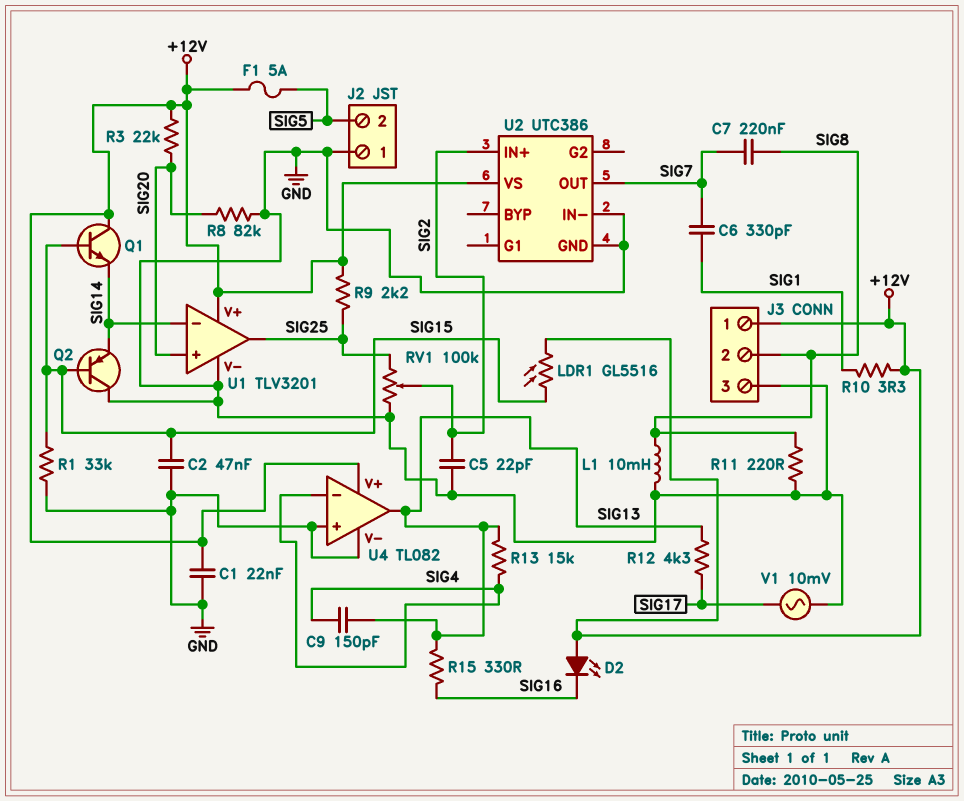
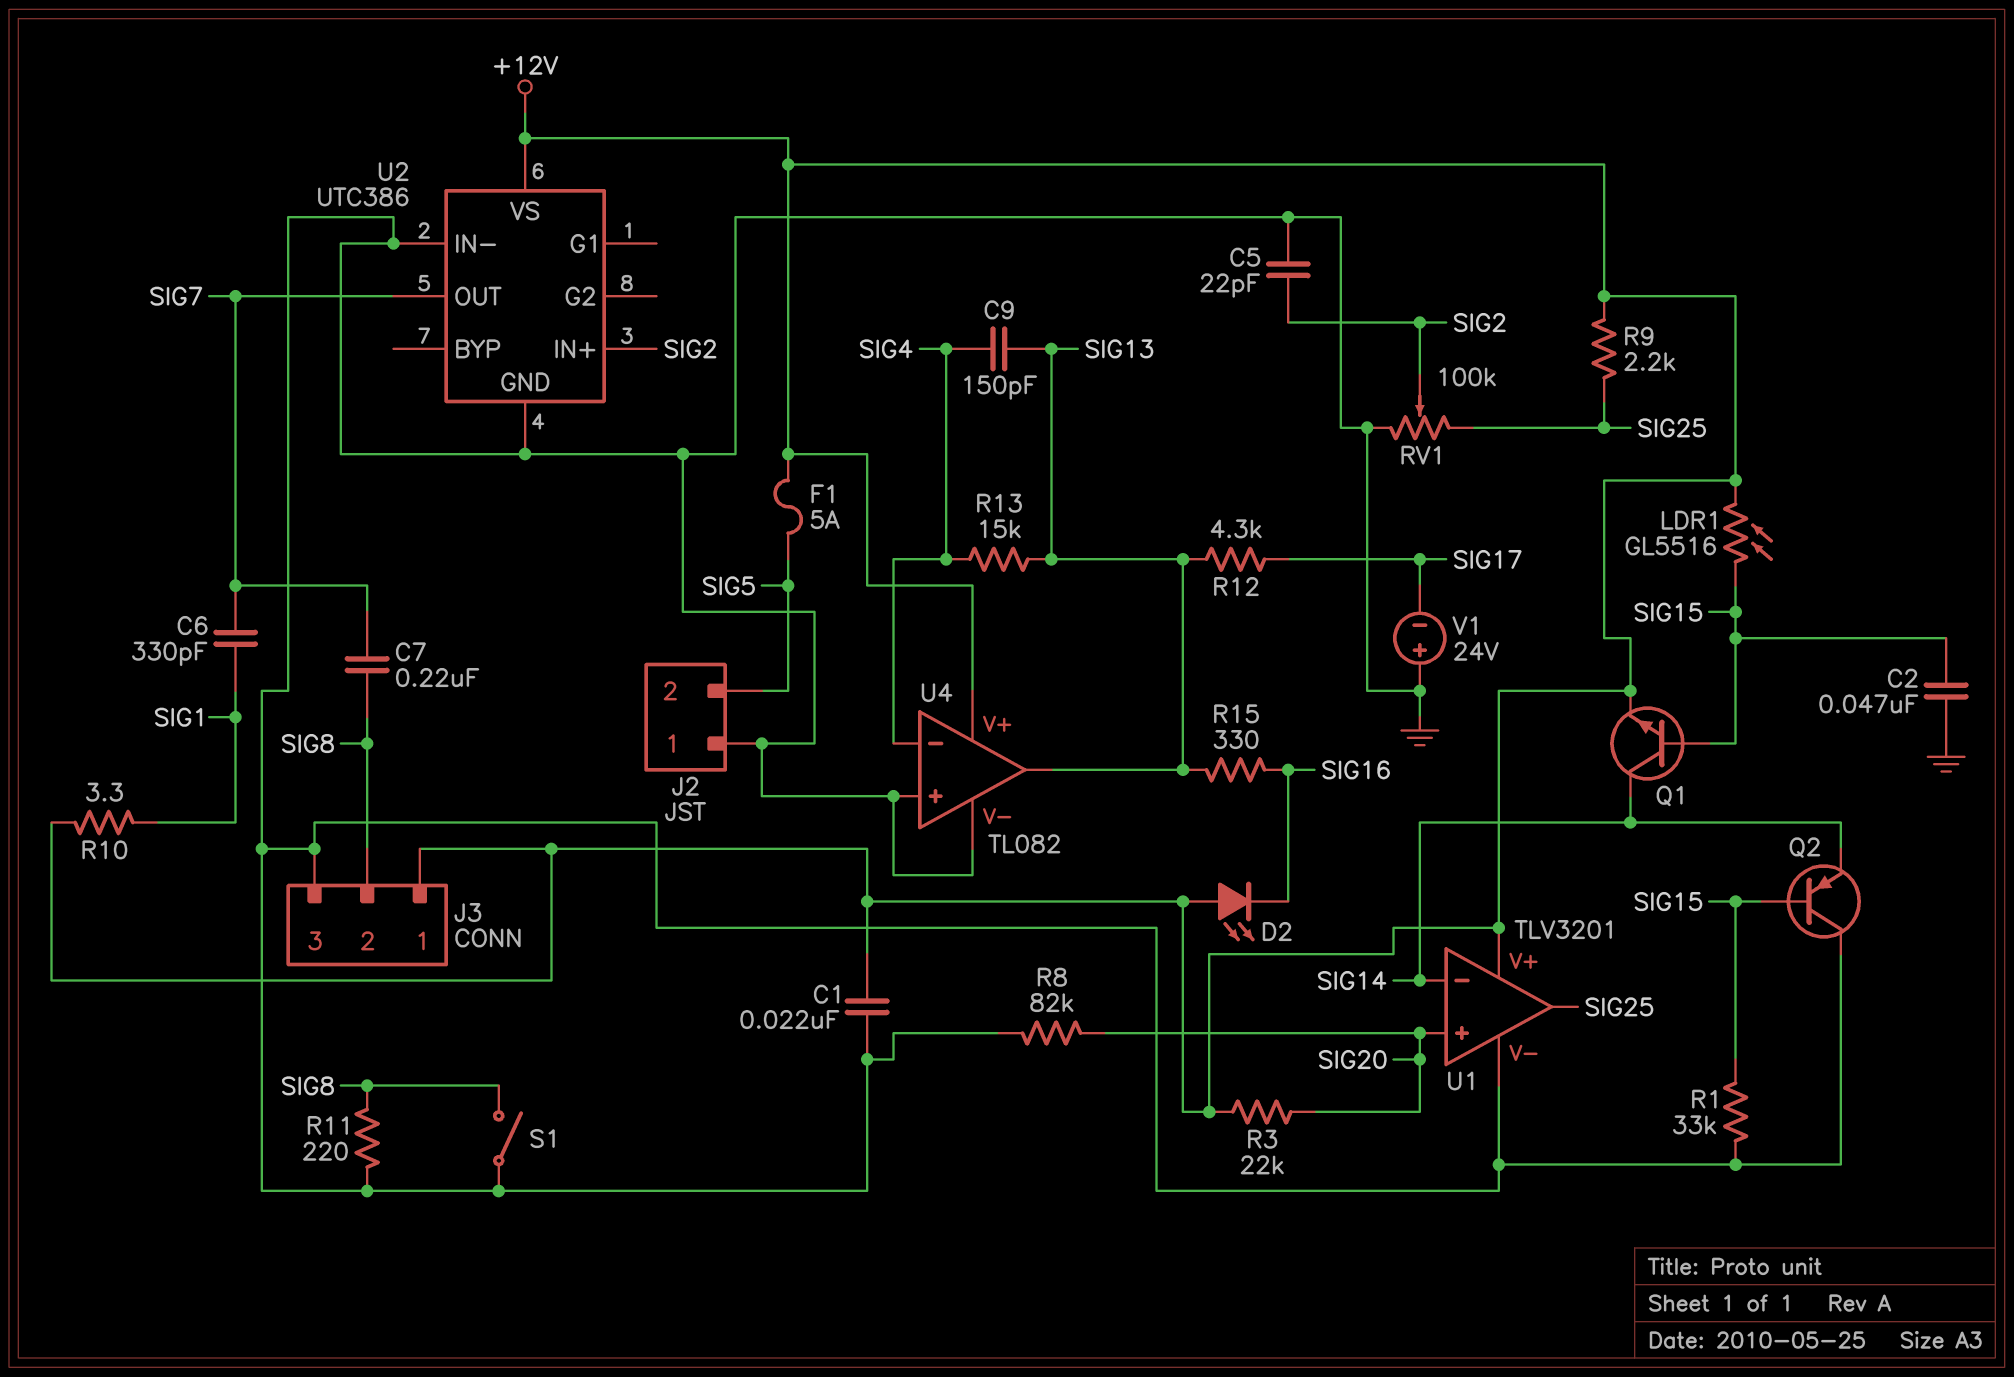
L1: 10mH (GND, SIG8) -> none
Q1: NPN (B SIG15, C +12V, E SIG14) -> NPN (B SIG15, C SIG14, E +12V)
S1: none -> switch (GND, SIG8)
V1: AC 10mV (GND, SIG17) -> 24V (plus GND, minus SIG17)

